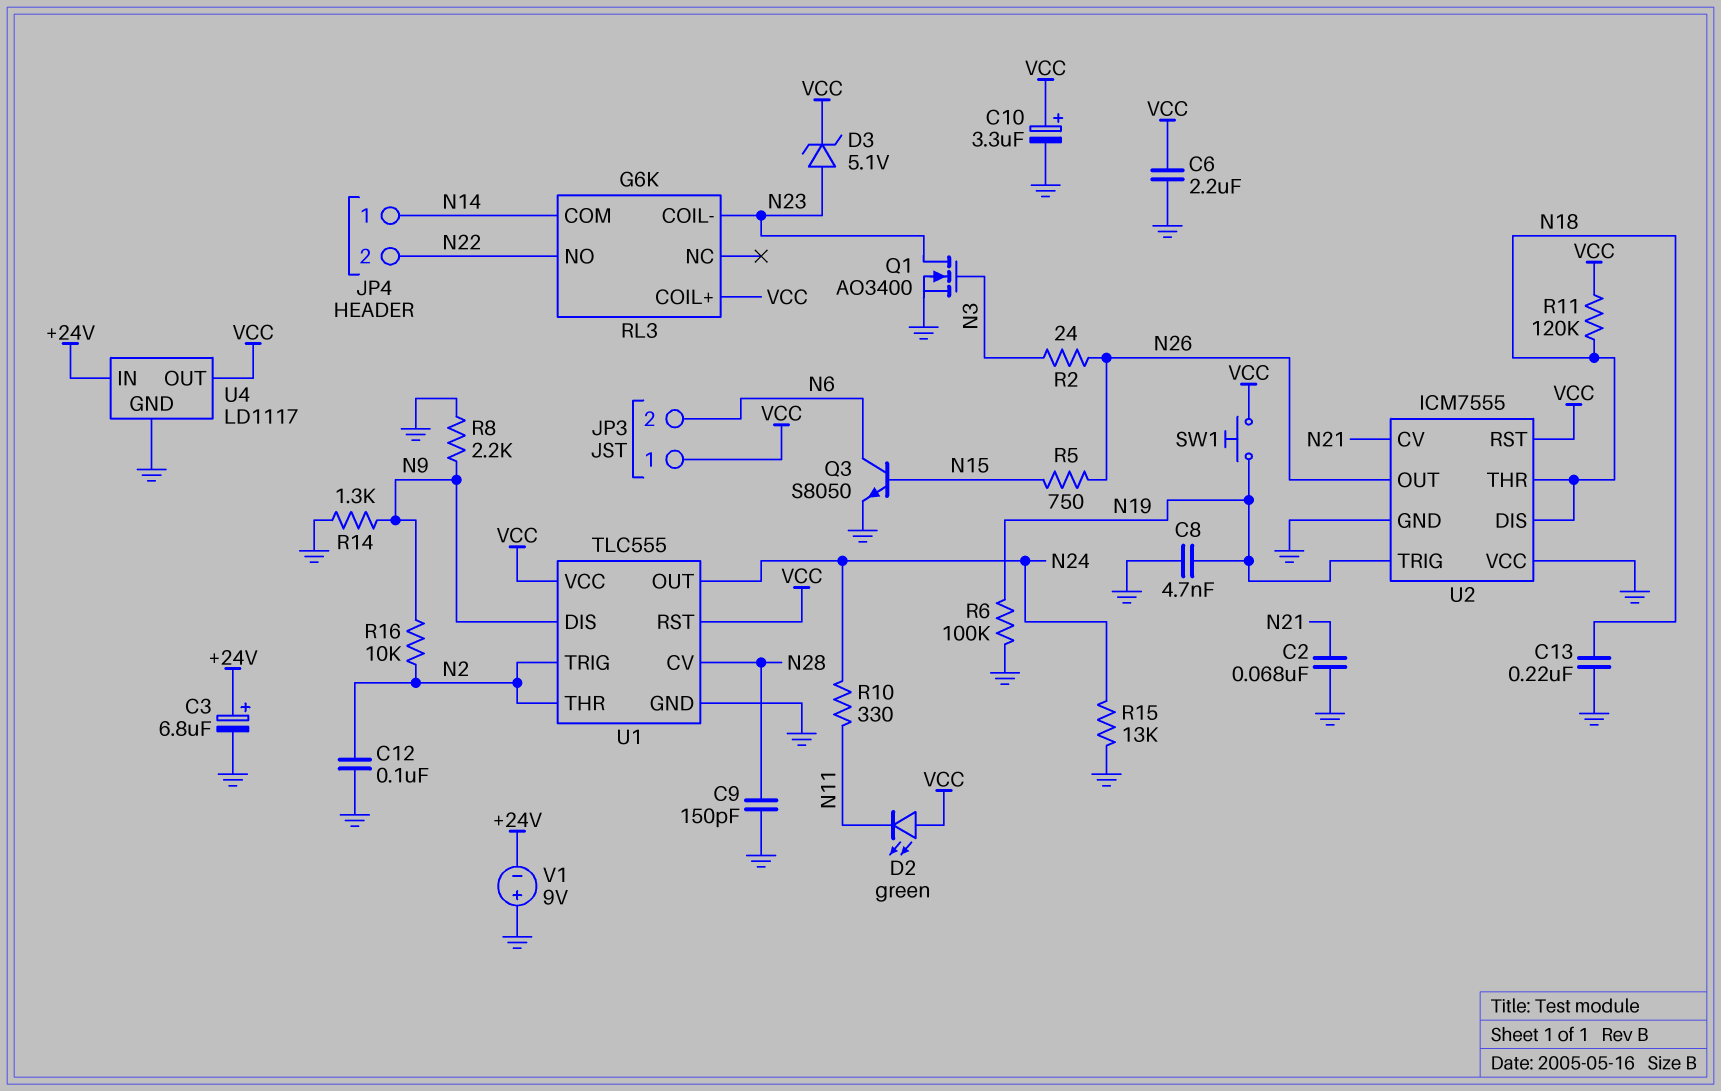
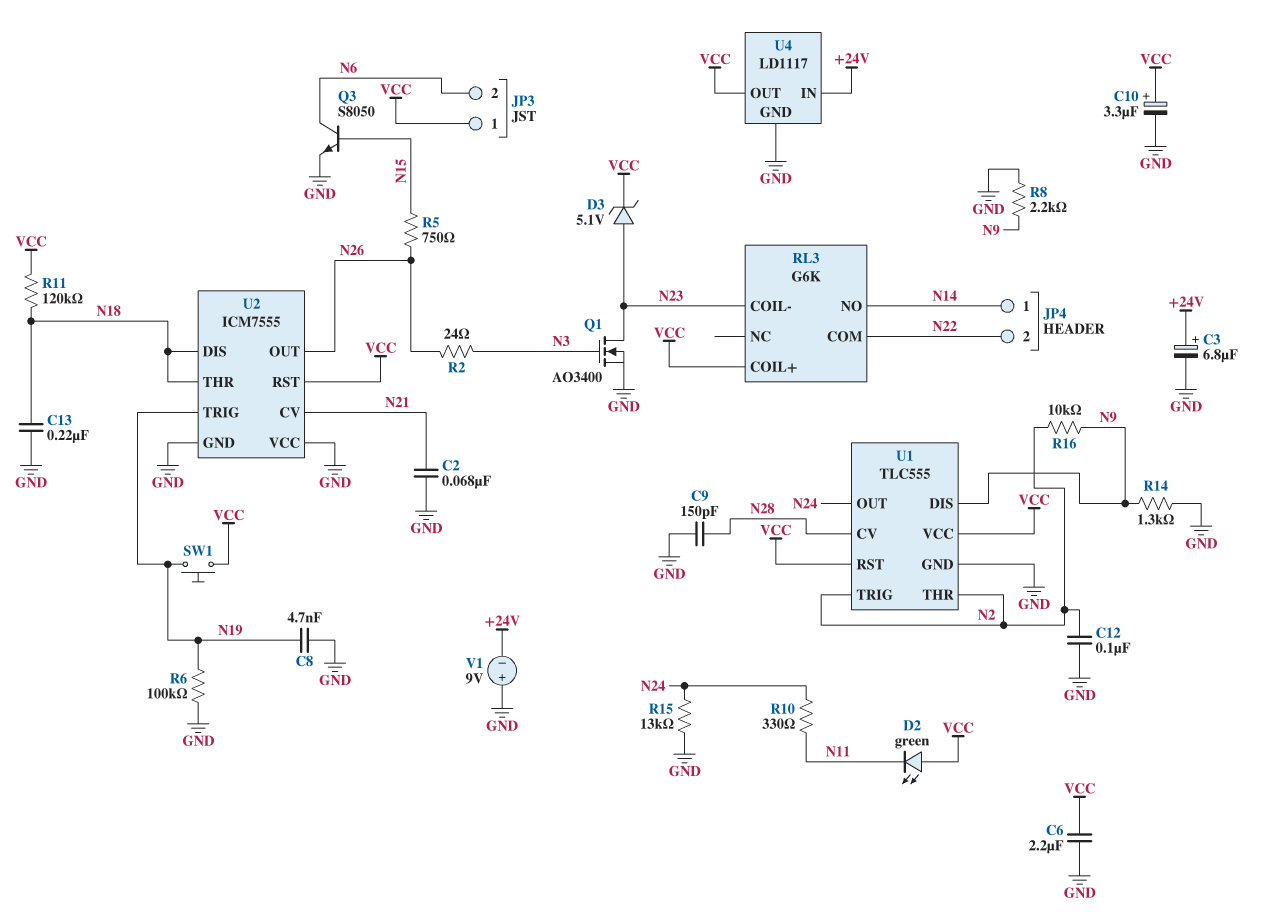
RL3 pin COM: N14 -> N22
RL3 pin NO: N22 -> N14

